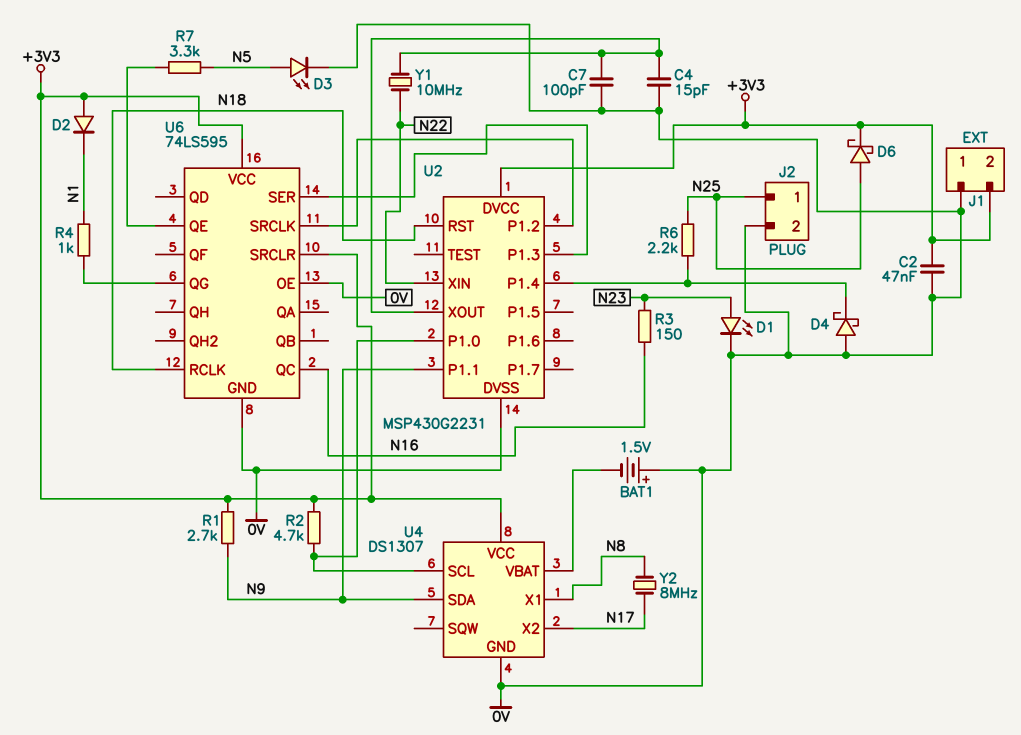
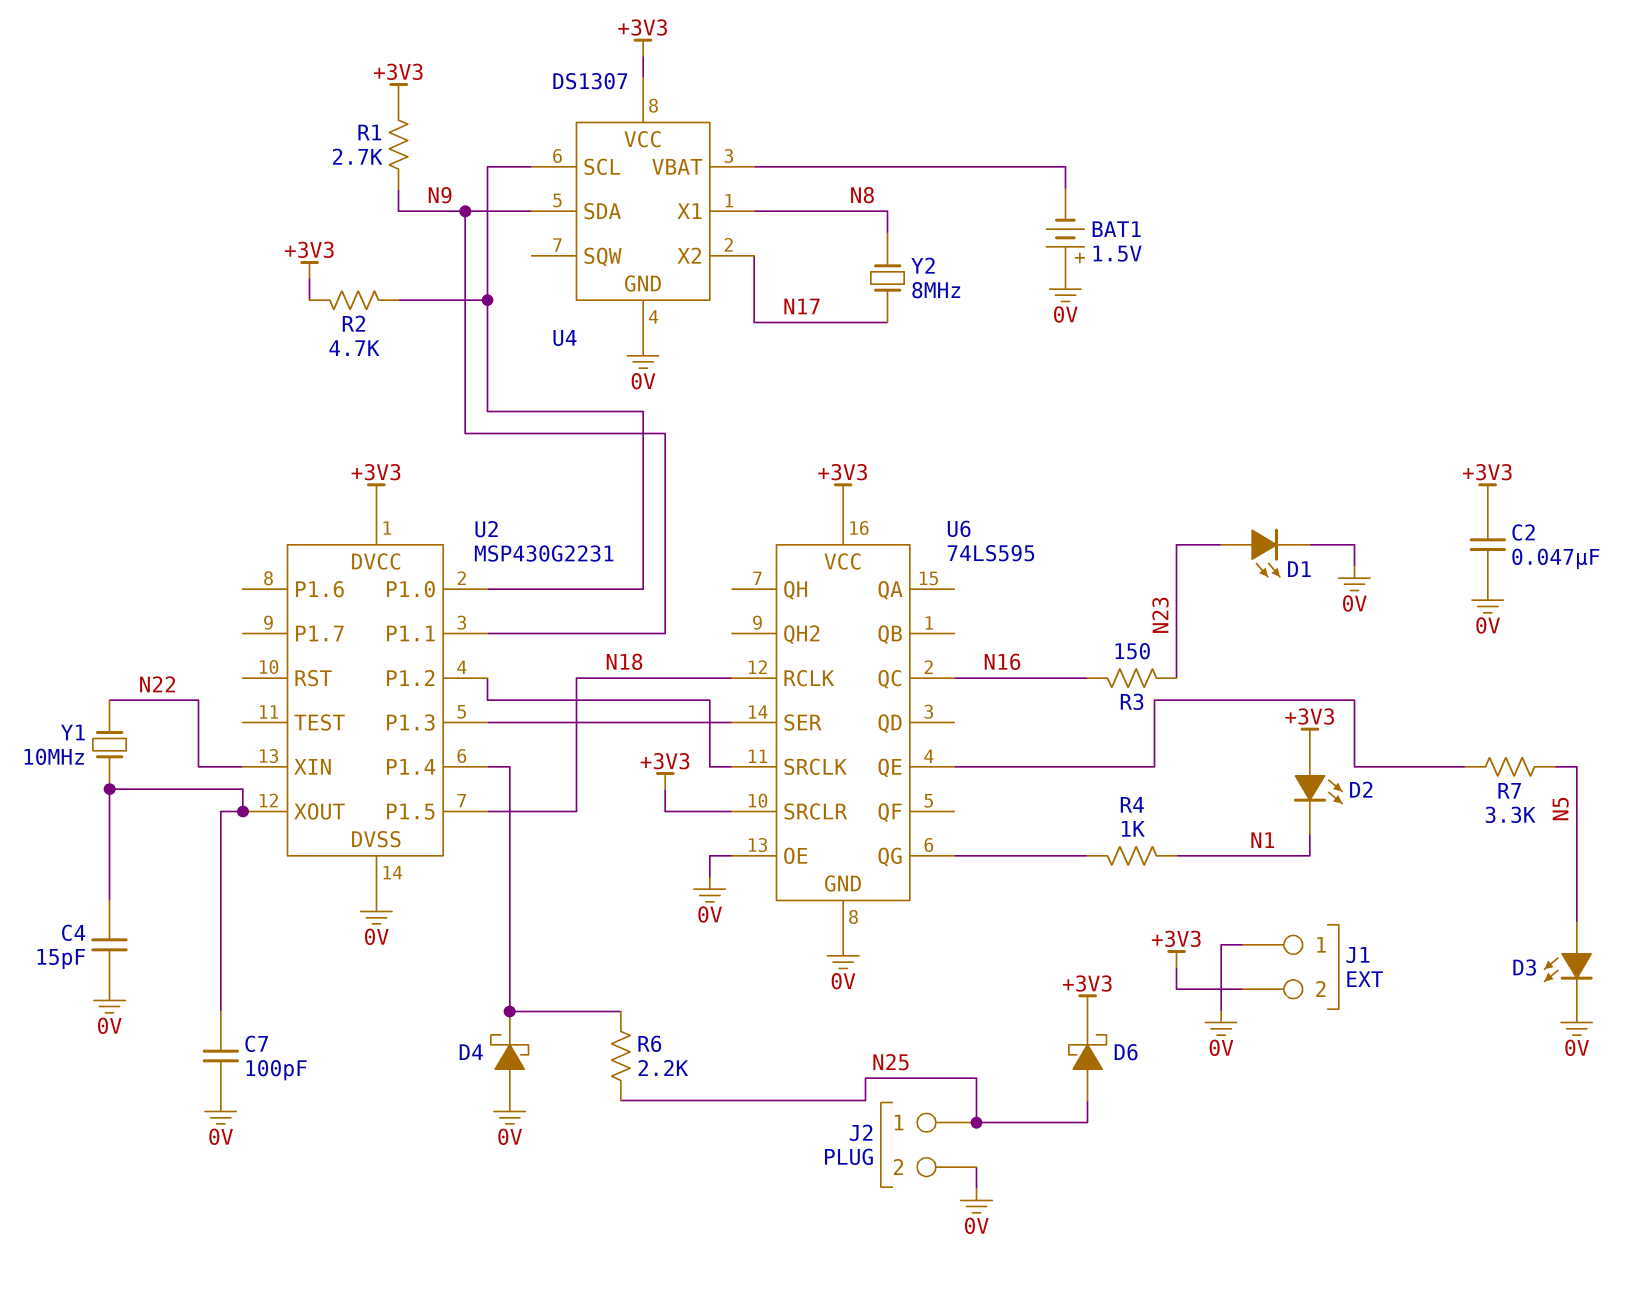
D2: diode (A +3V3, K N1) -> LED (A +3V3, K N1)
U2 pin P1.5: none -> N18
U2 pin RST: N18 -> none

